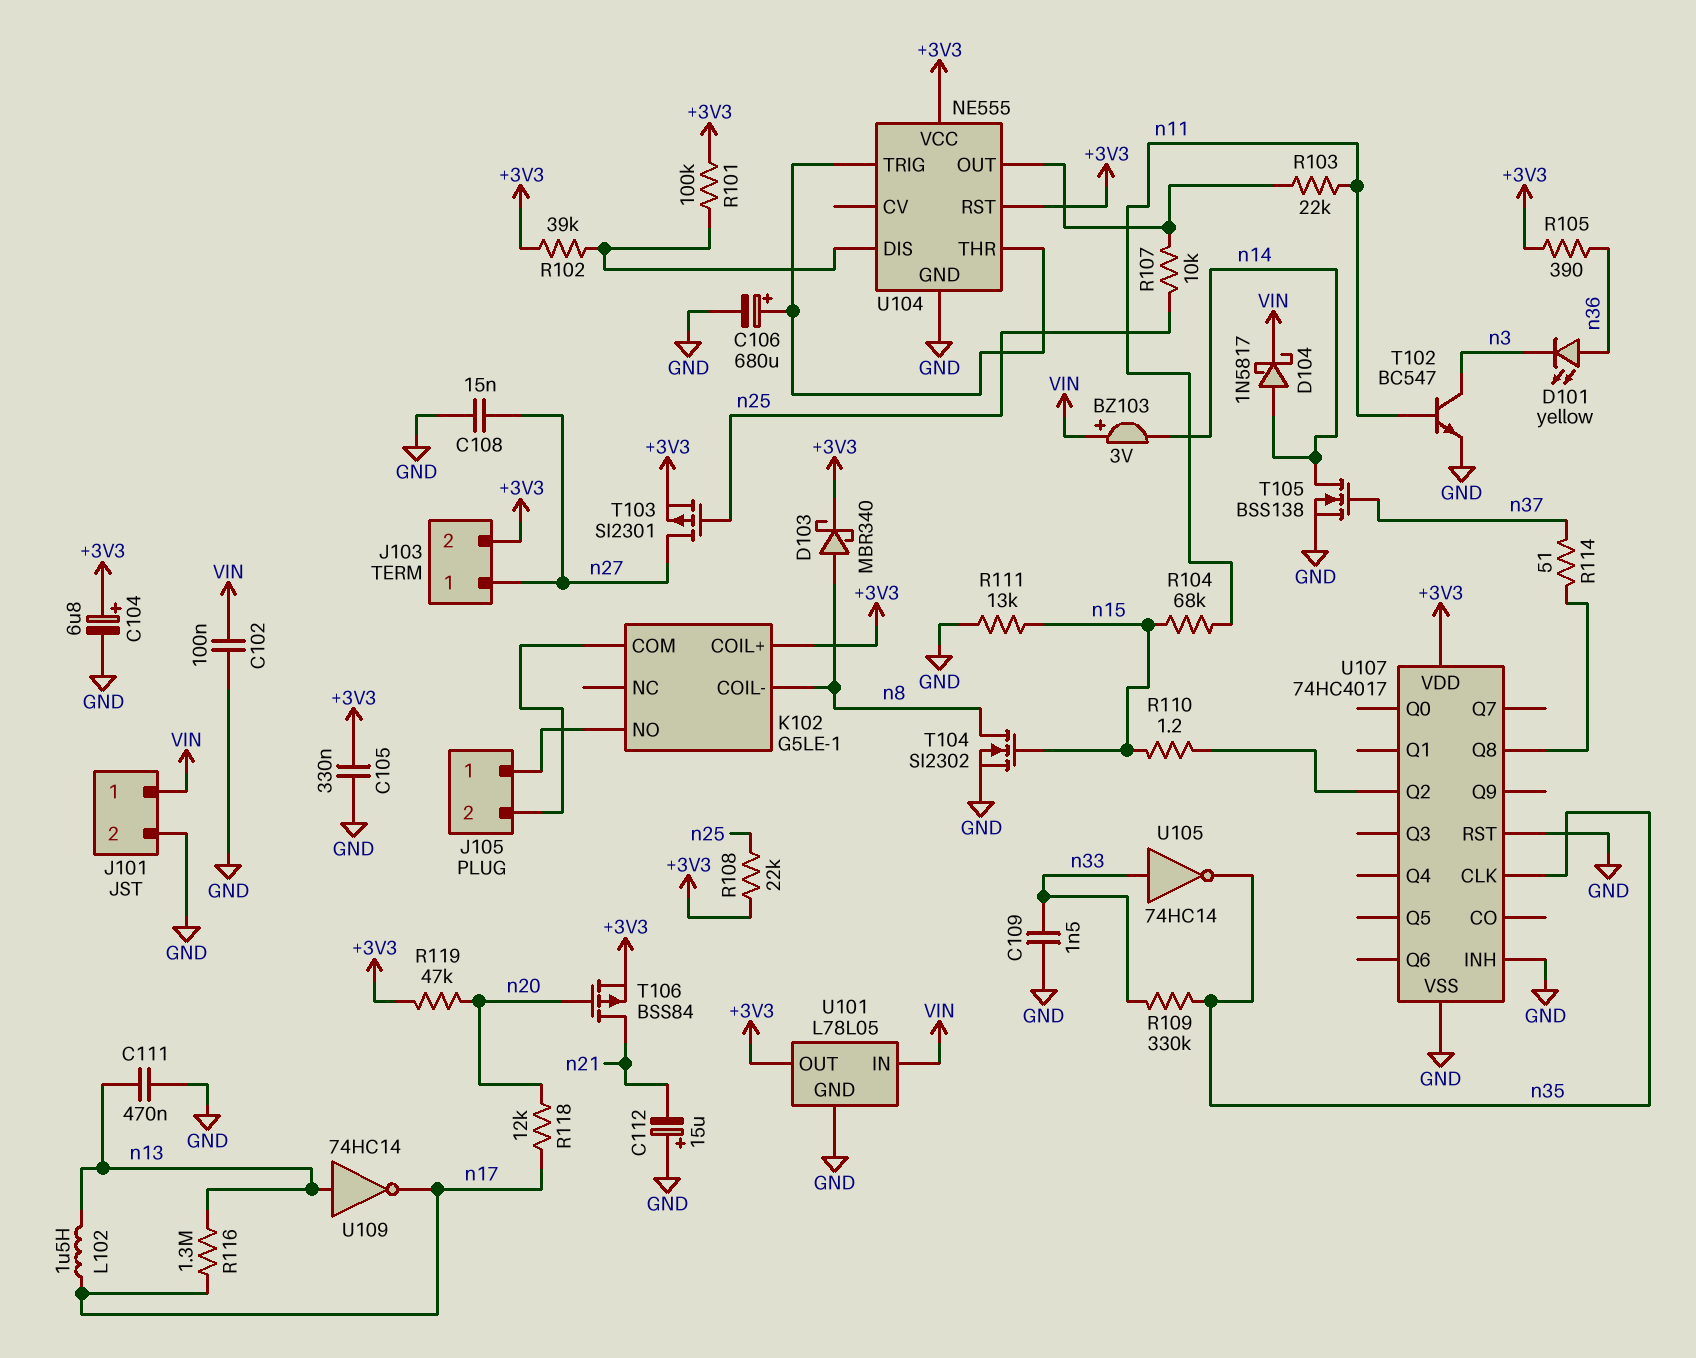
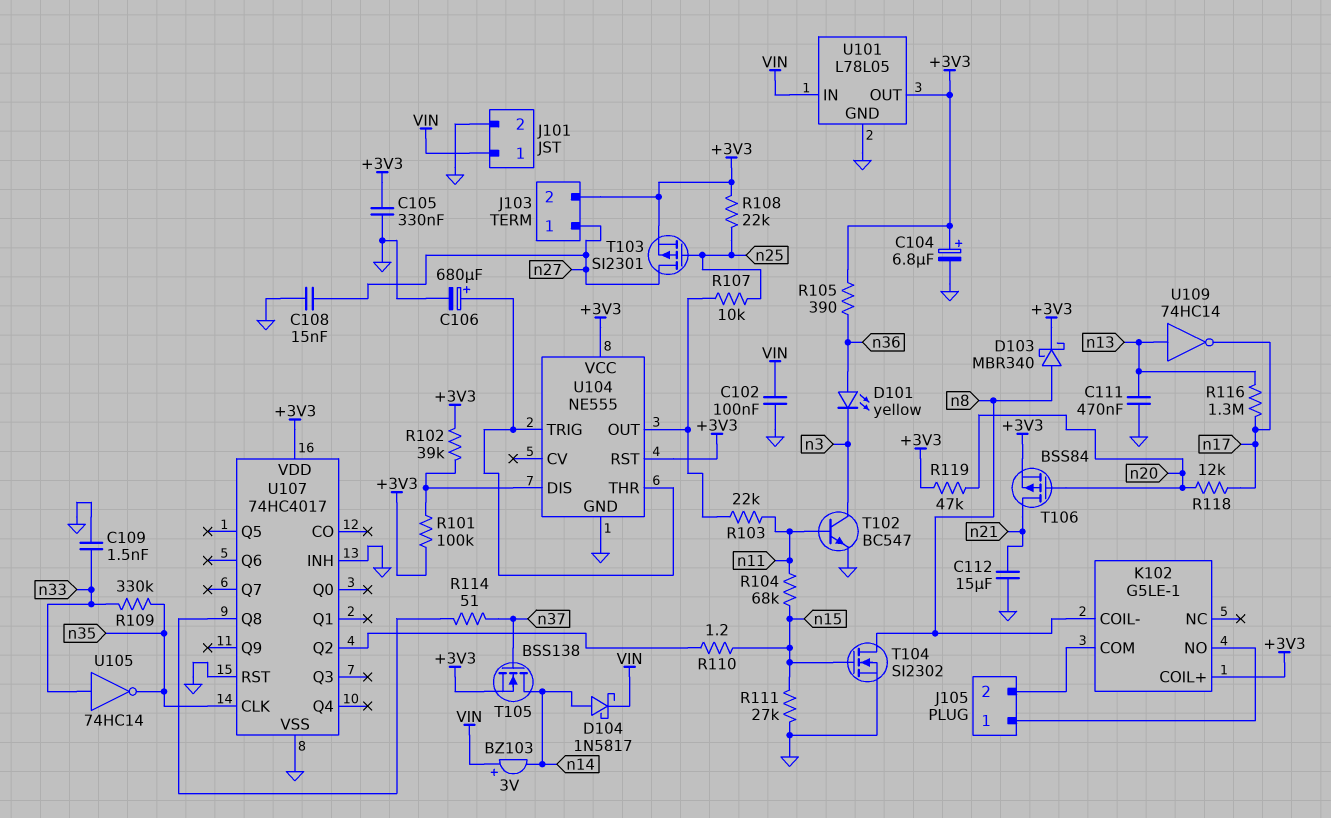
C112: 15uF (plus GND, minus n21) -> 15uF (GND, n21)
L102: 1.5uH (n13, n17) -> none
R111: 13k (GND, n15) -> 27k (GND, n15)
T105: NMOS BSS138 (G n37, D n14, S GND) -> NMOS BSS138 (G n37, D n14, S +3V3)

